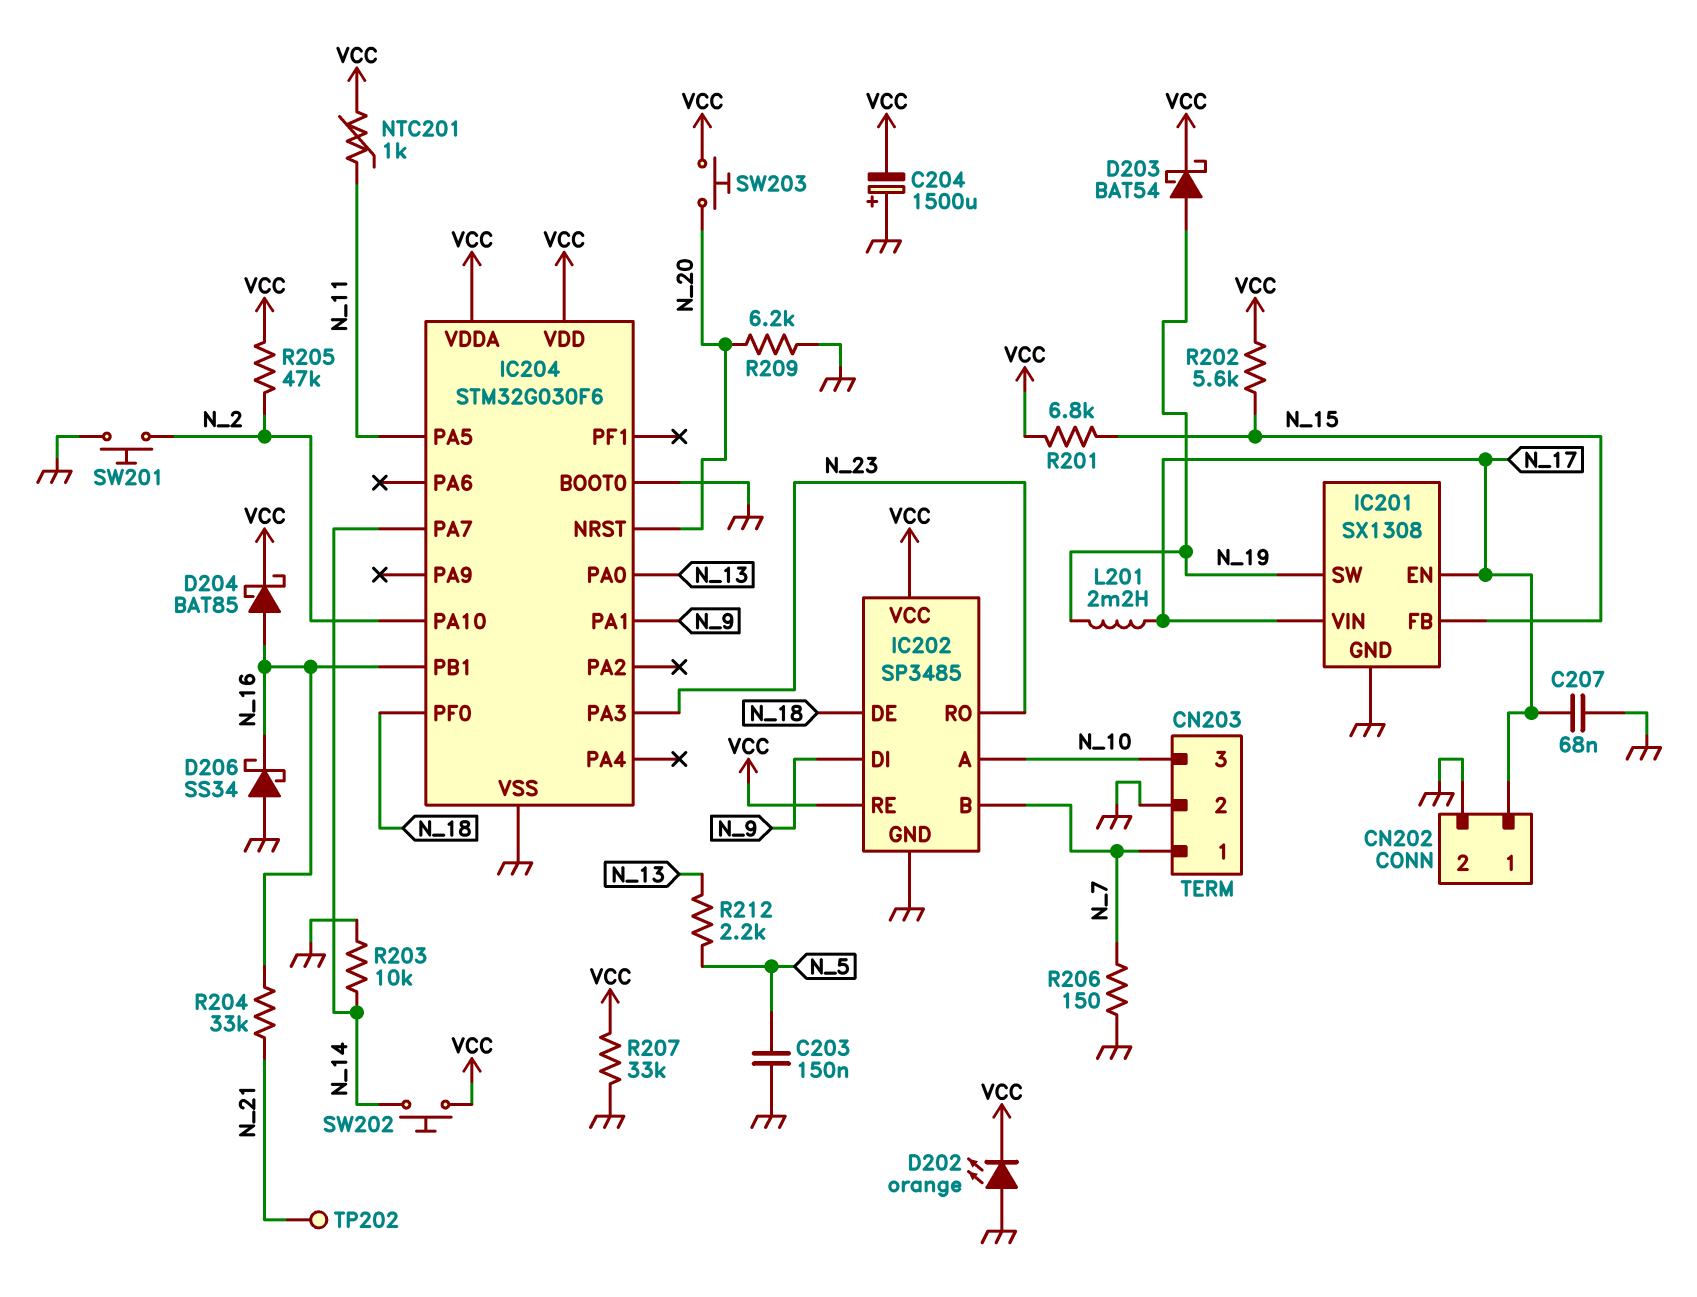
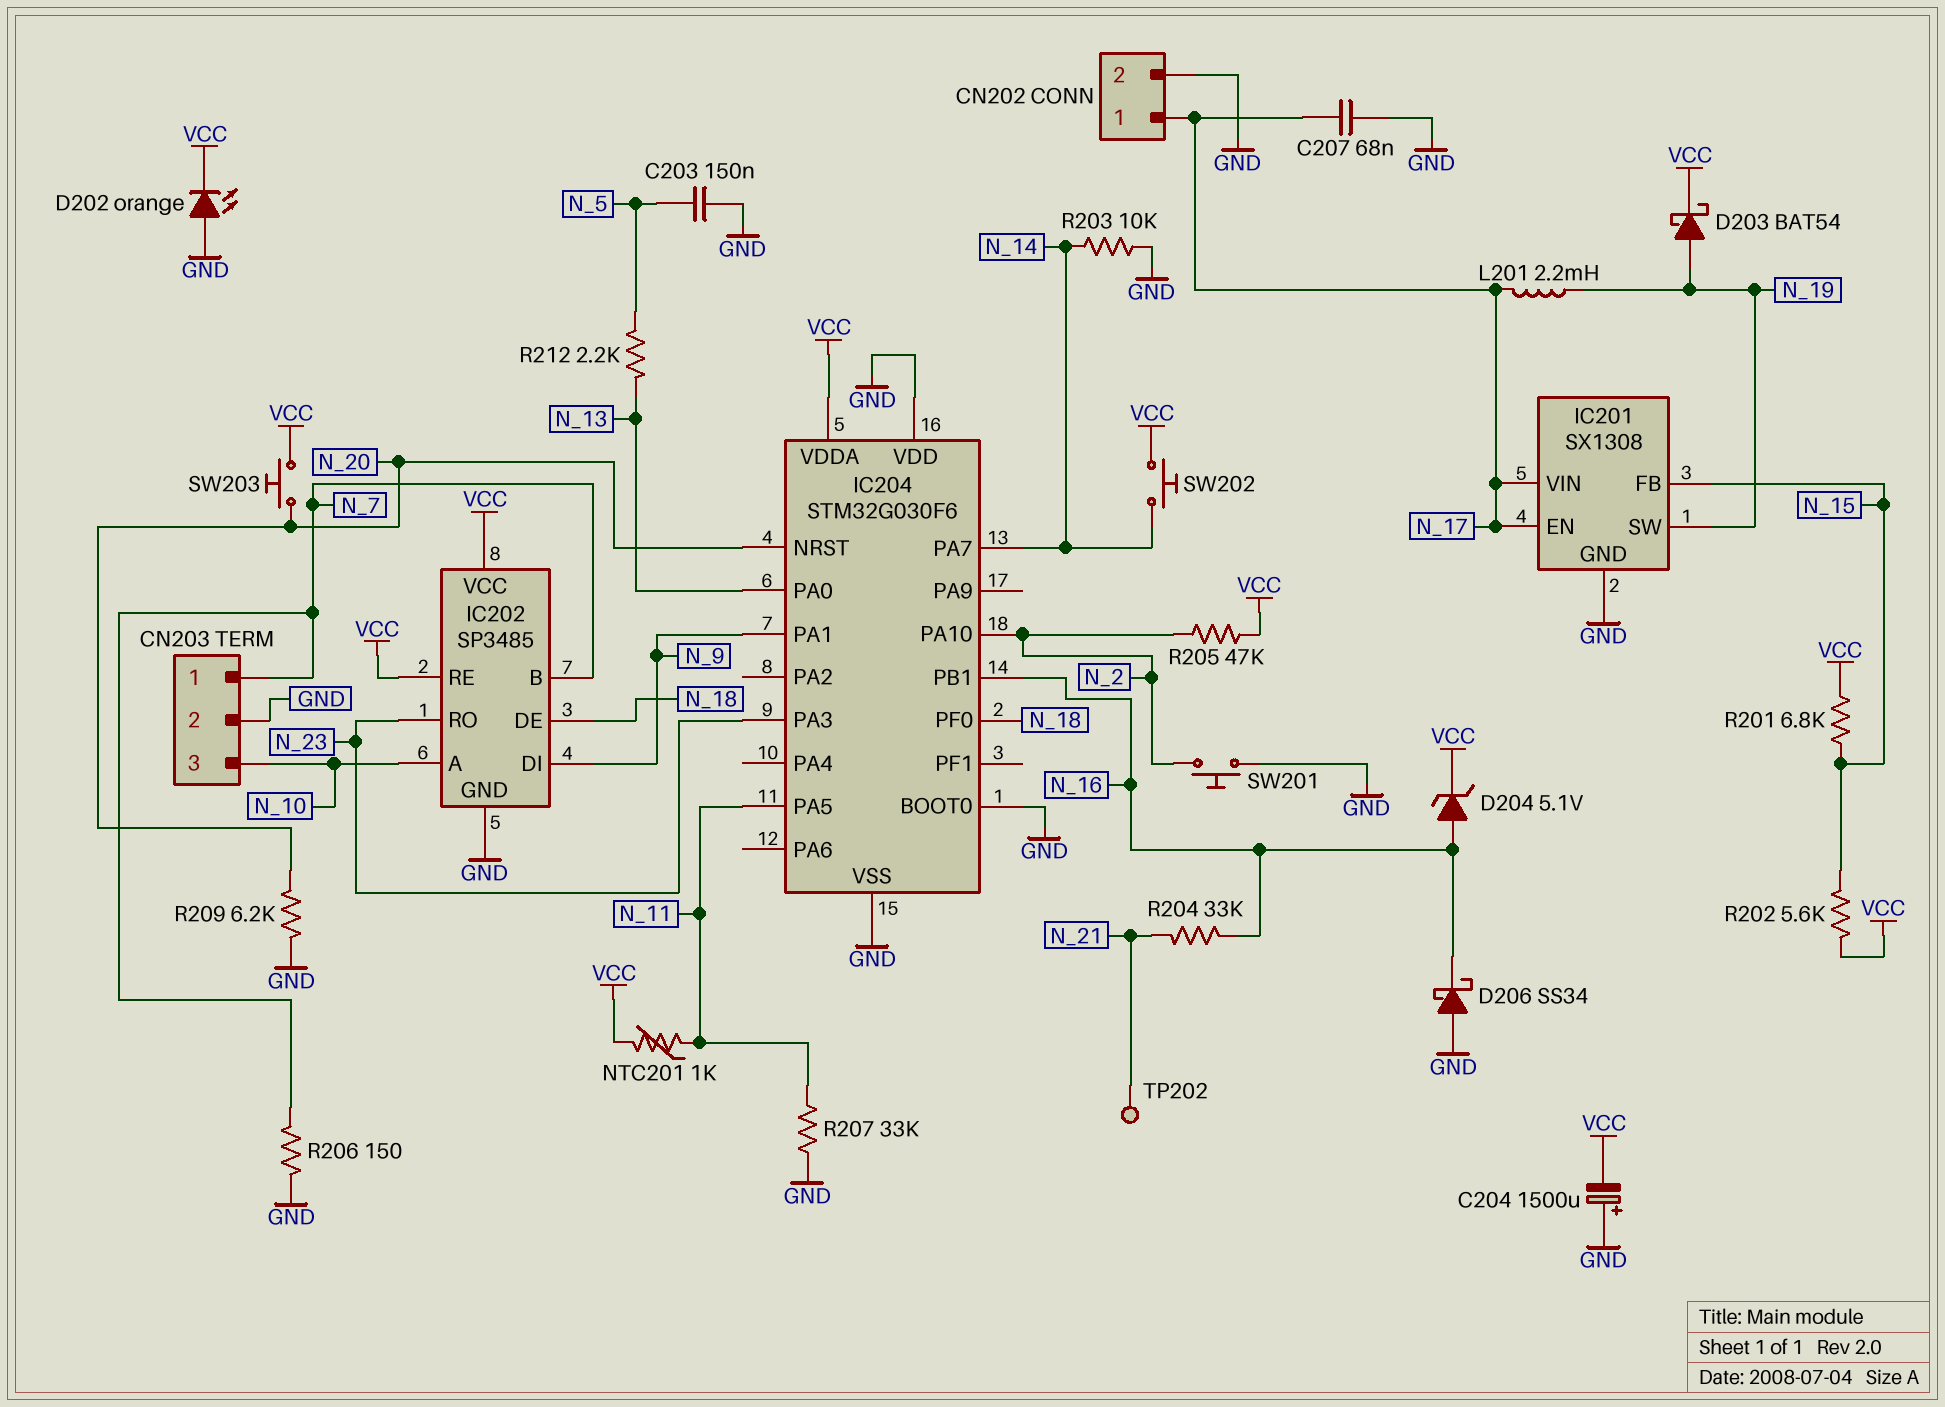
D204: schottky BAT85 (A N_16, K VCC) -> zener 5.1V (A N_16, K VCC)
IC204 pin VDD: VCC -> GND
R207: 33k (GND, VCC) -> 33k (GND, N_11)

